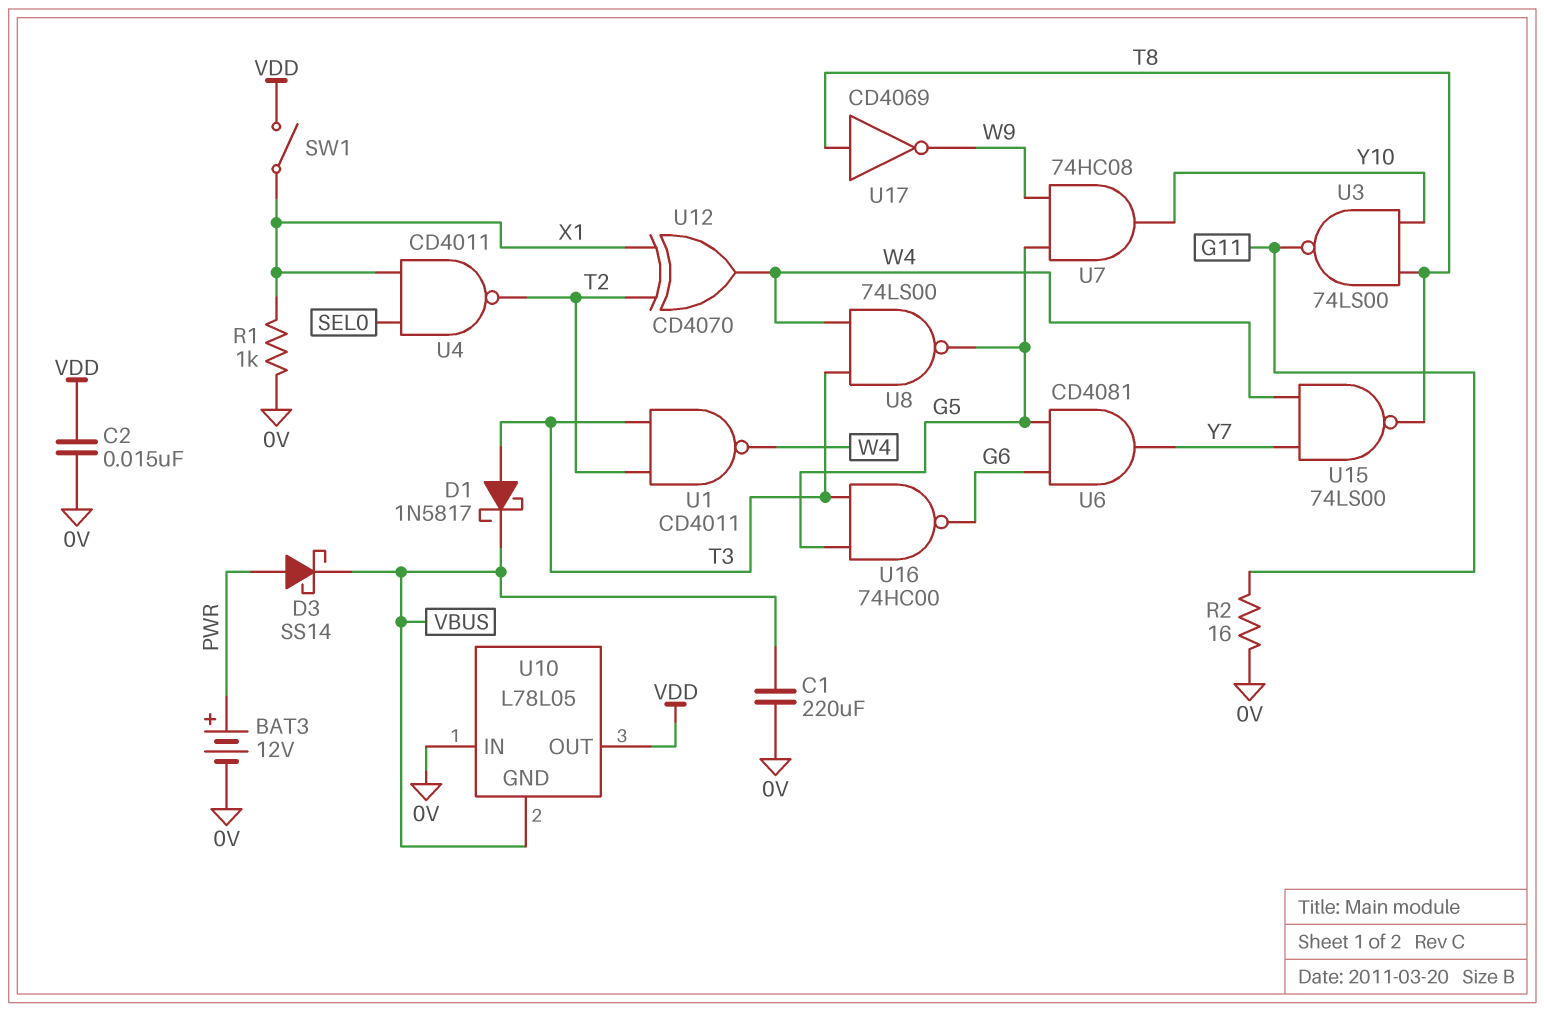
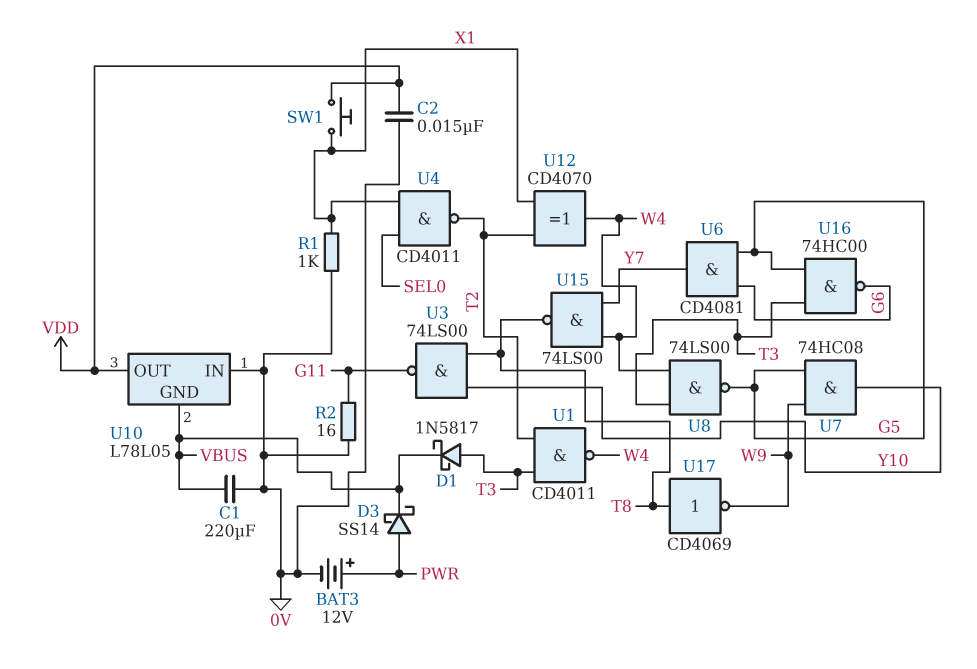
SW1: switch (VDD, X1) -> button (VDD, X1)

